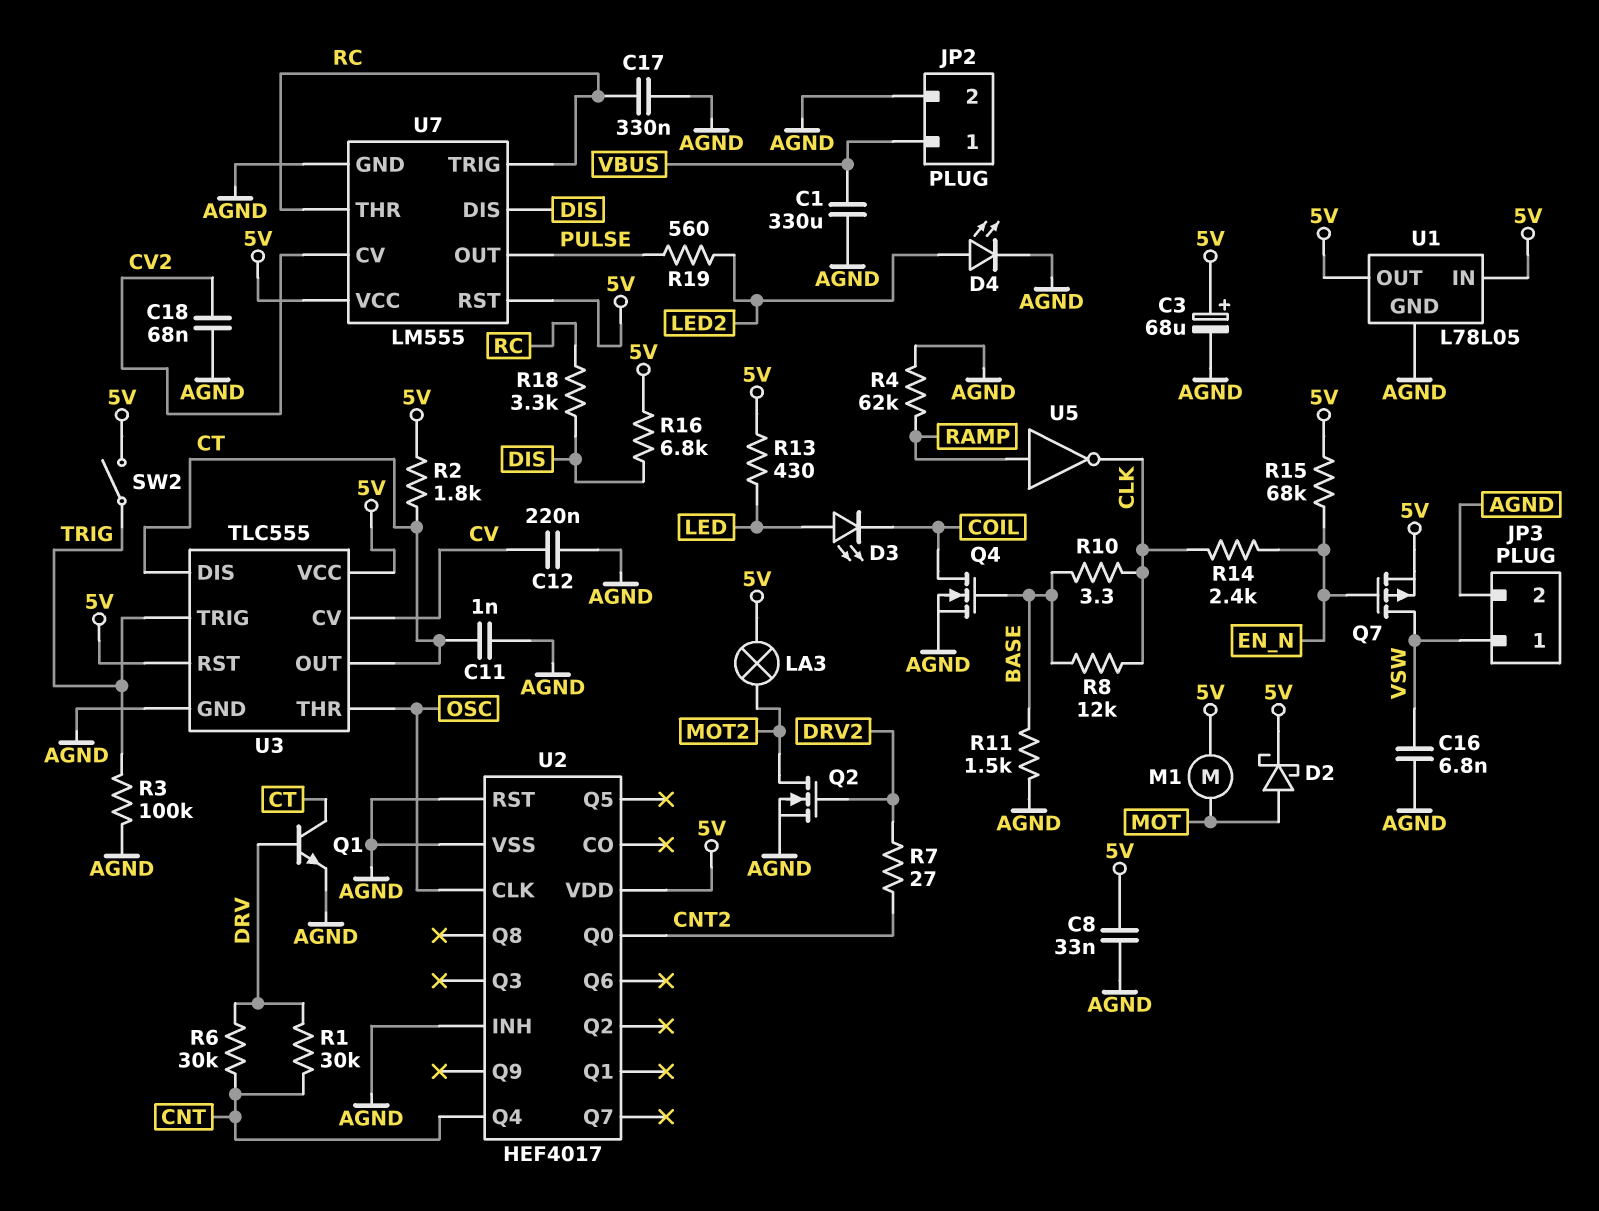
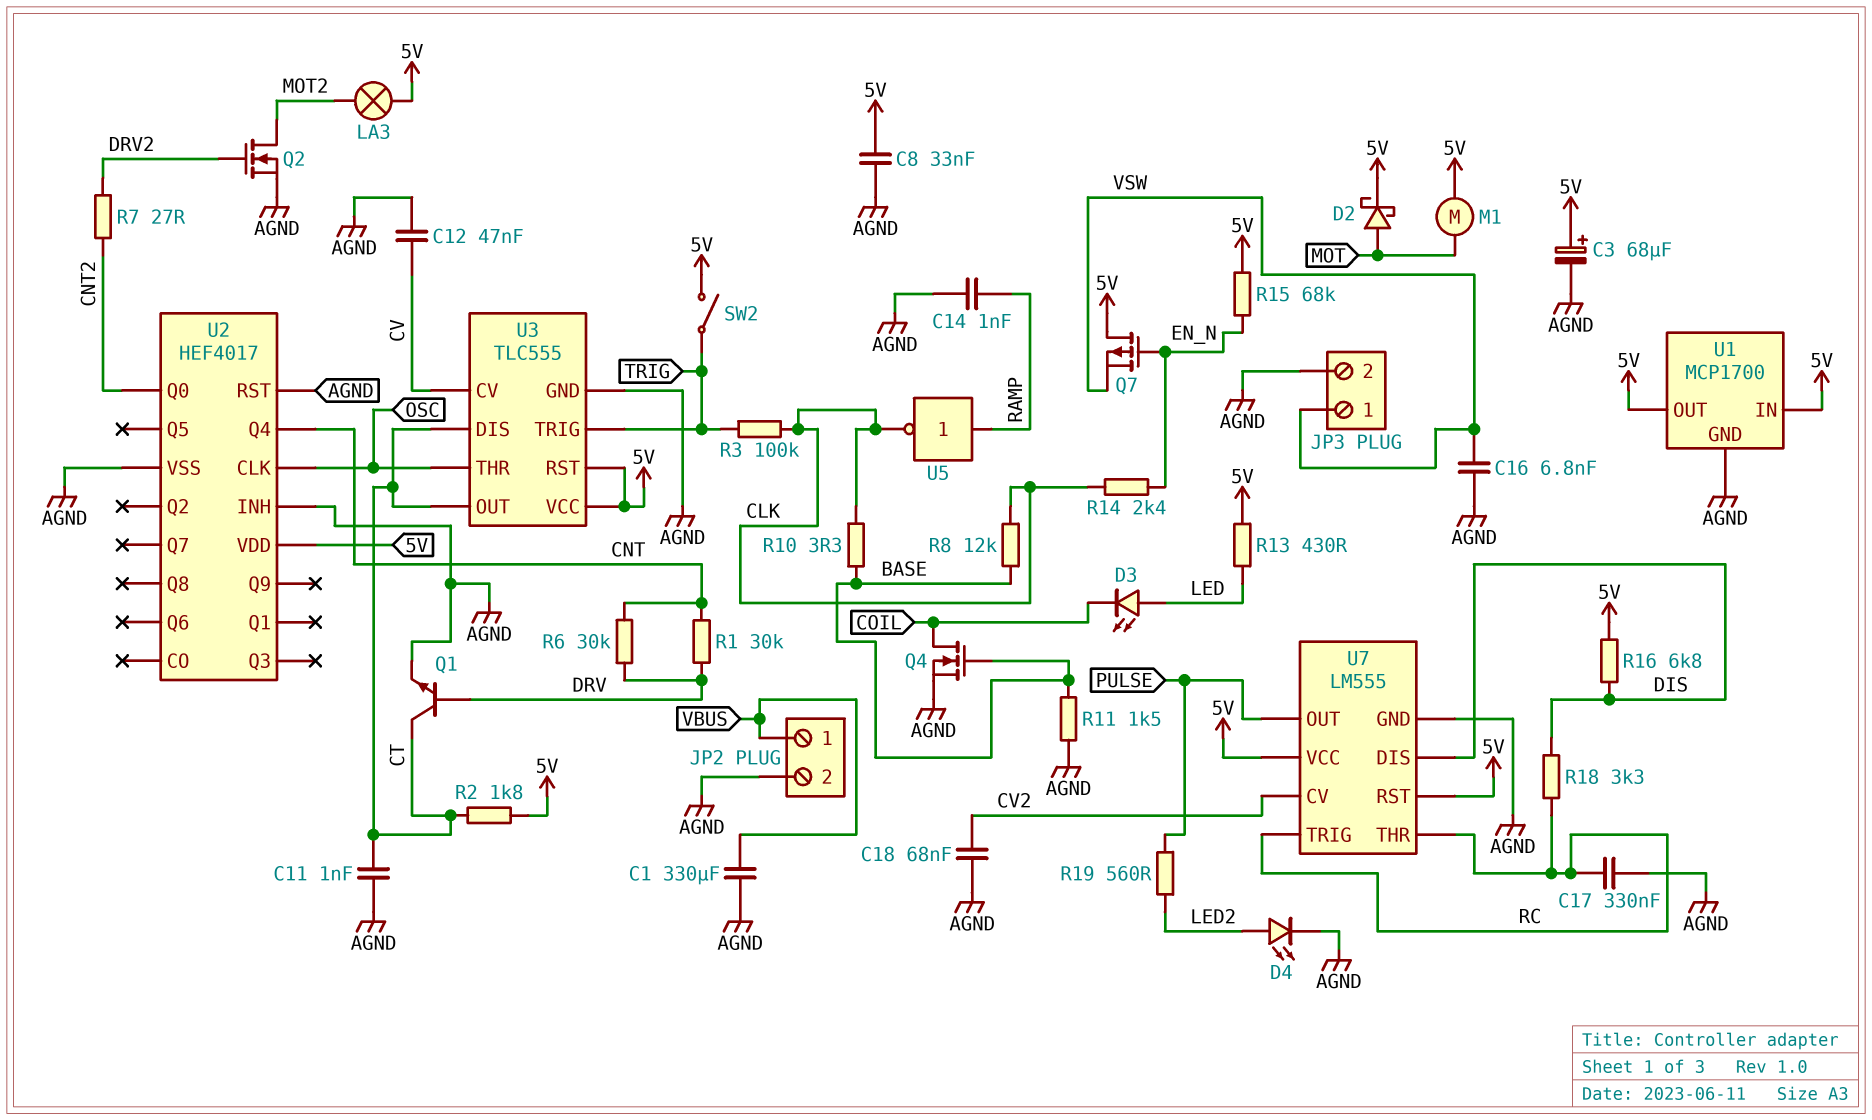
C12: 220nF (AGND, CV) -> 47nF (AGND, CV)
C14: none -> 1nF (AGND, RAMP)
Q7: PMOS (G EN_N, D VSW, S 5V) -> PMOS (G EN_N, D 5V, S VSW)
R3: 100k (AGND, TRIG) -> 100k (CLK, TRIG)
R4: 62k (AGND, RAMP) -> none
U1: L78L05 -> MCP1700

